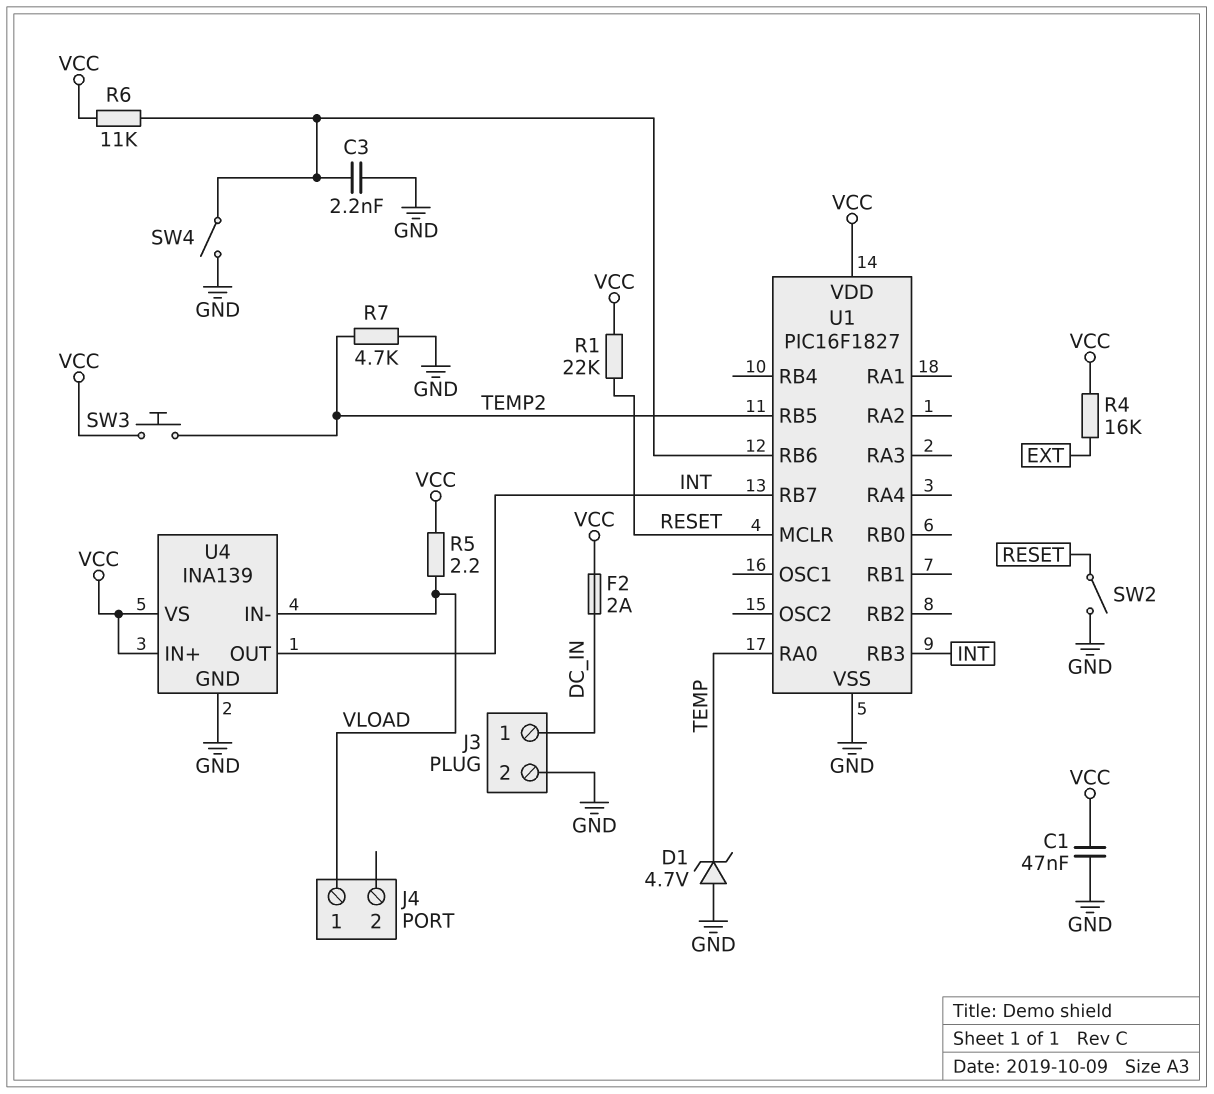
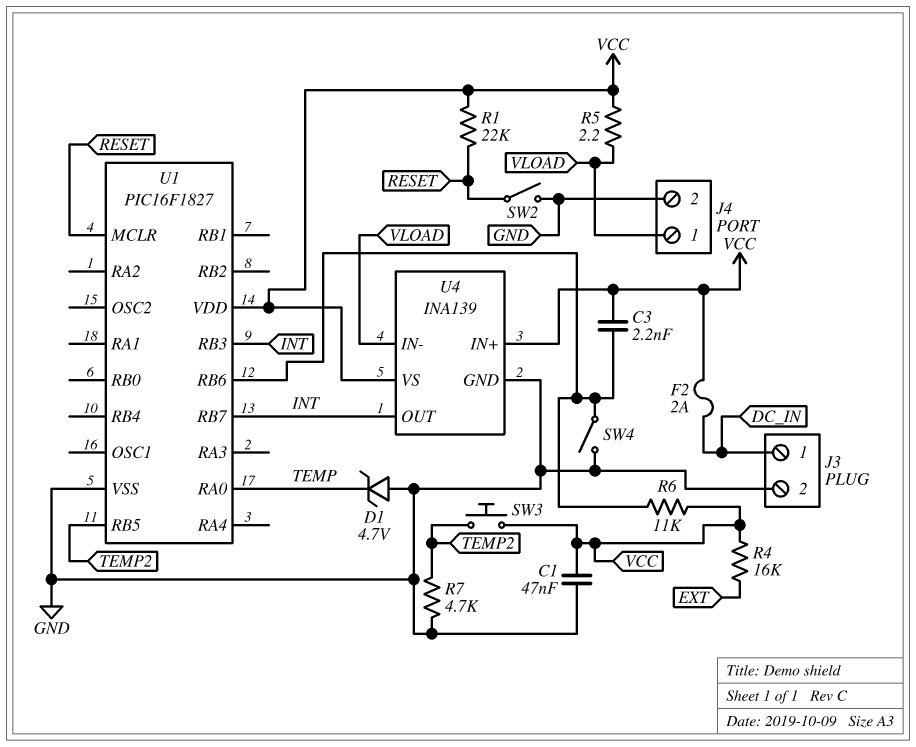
C3: 2.2nF (GND, U1/RB6) -> 2.2nF (U1/RB6, VCC)
J4 pin 2: none -> GND

